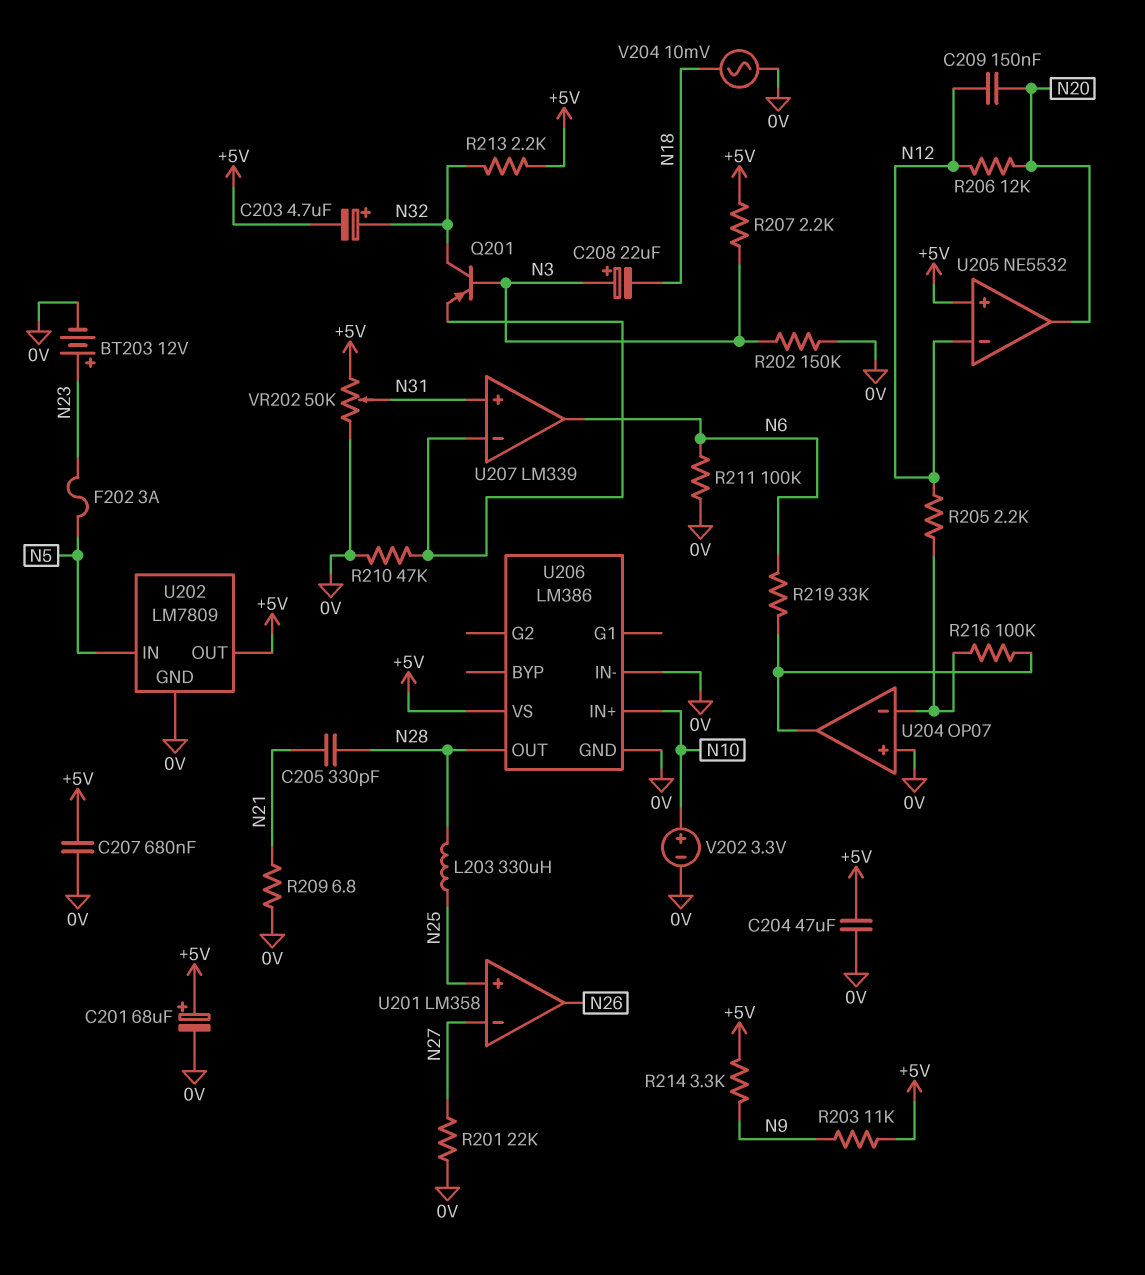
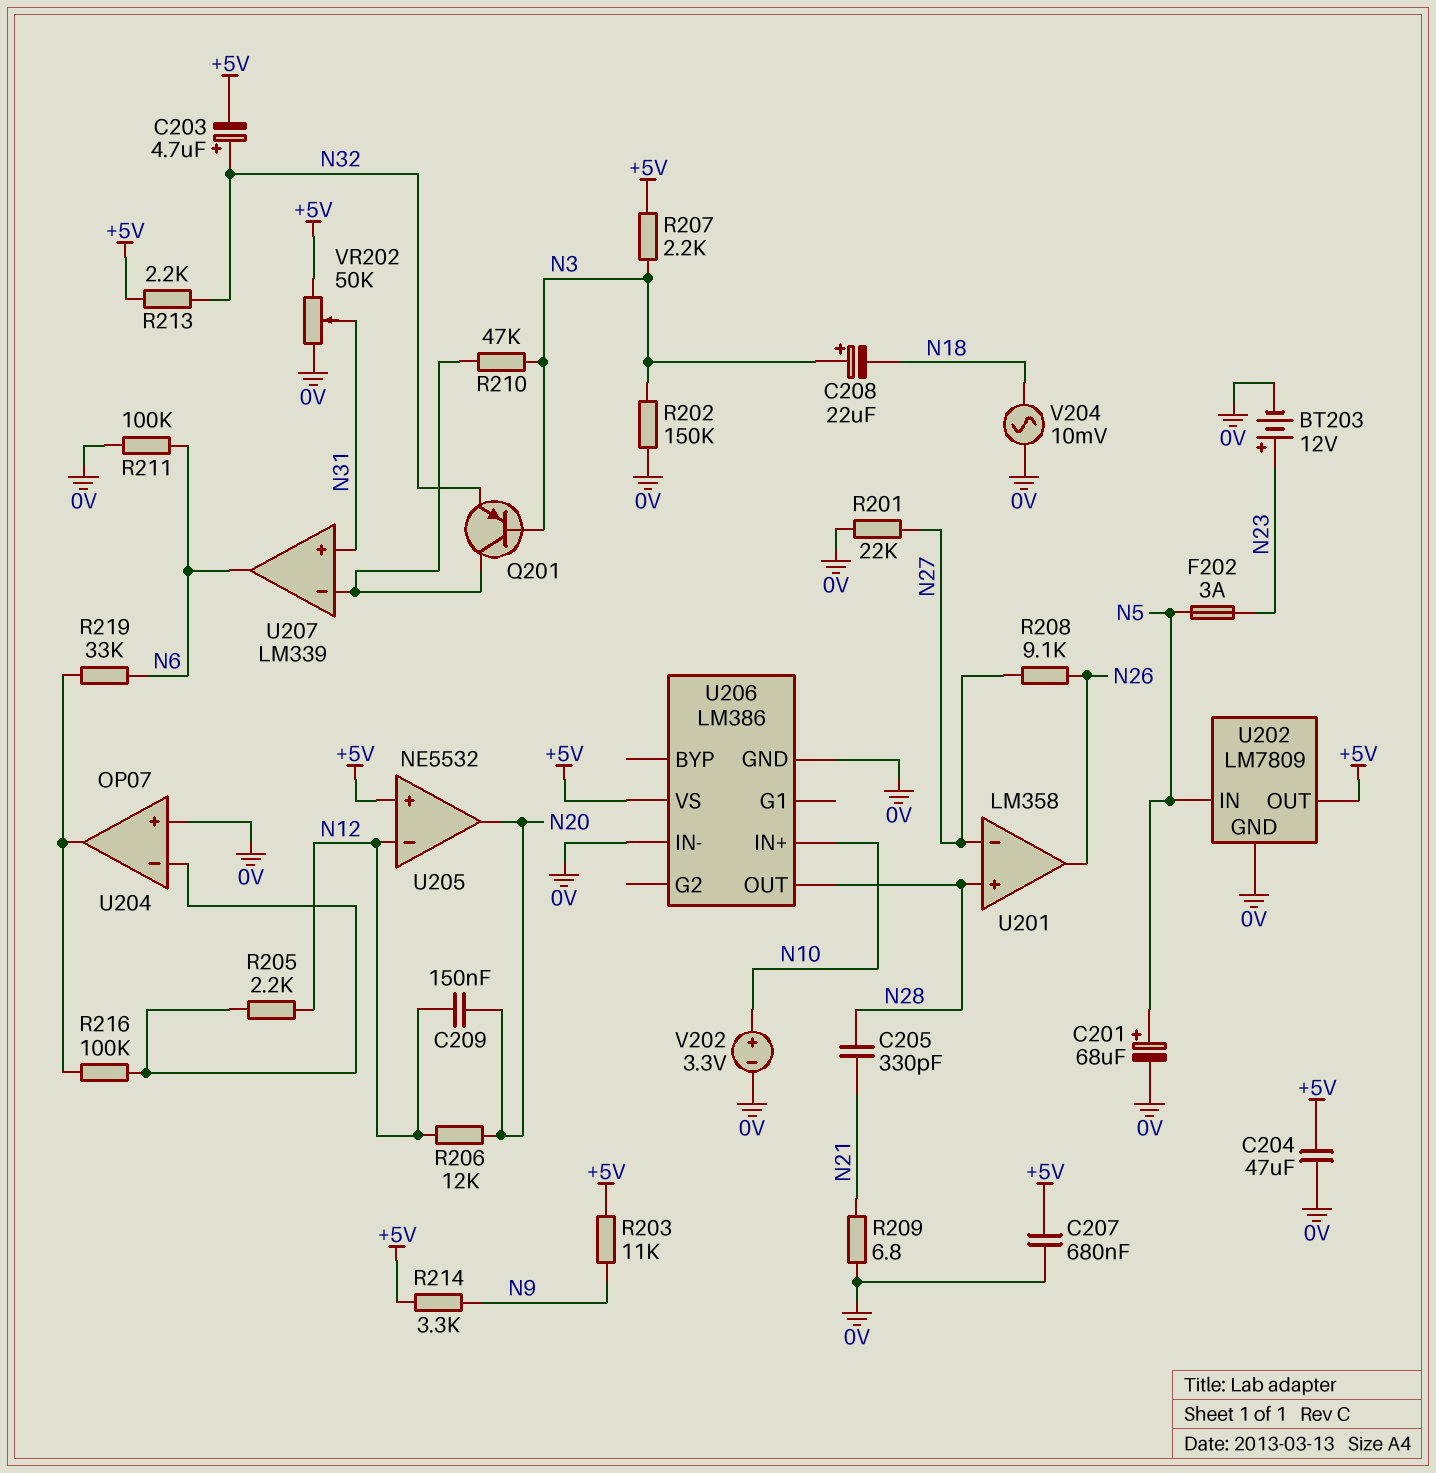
C201: 68uF (plus +5V, minus 0V) -> 68uF (plus N5, minus 0V)
L203: 330uH (N25, N28) -> none
Q201: PNP (B N3, C N32, E U207/in-) -> PNP (B N3, C U207/in-, E N32)
R208: none -> 9.1k (N26, N27)
R210: 47k (0V, U207/in-) -> 47k (N3, U207/in-)
U201 pin in+: N25 -> N28

